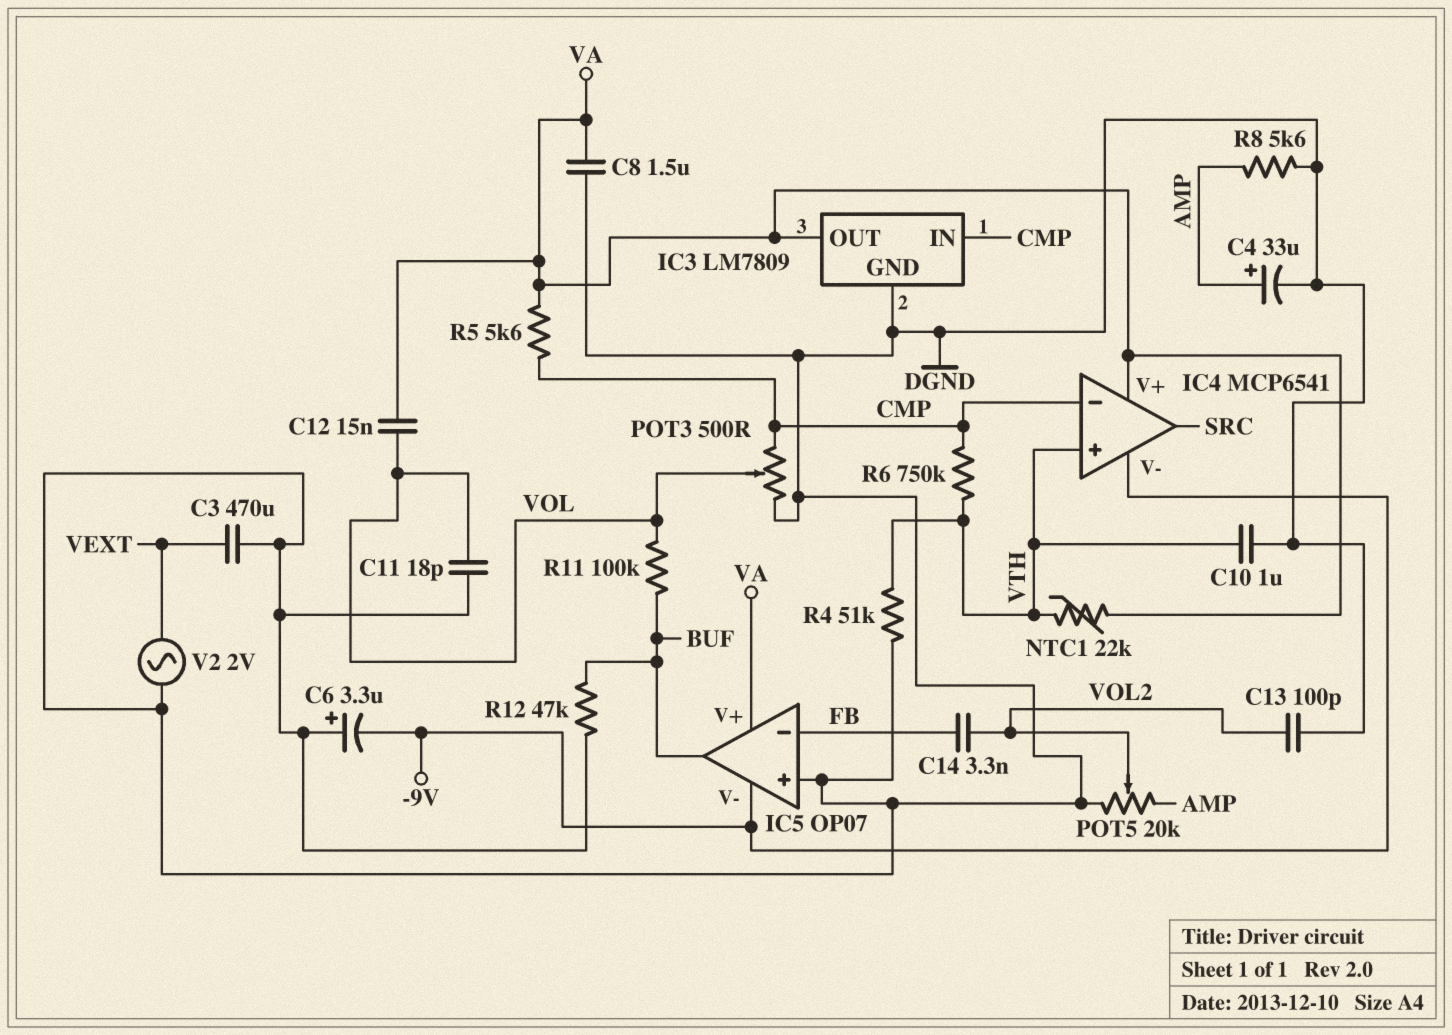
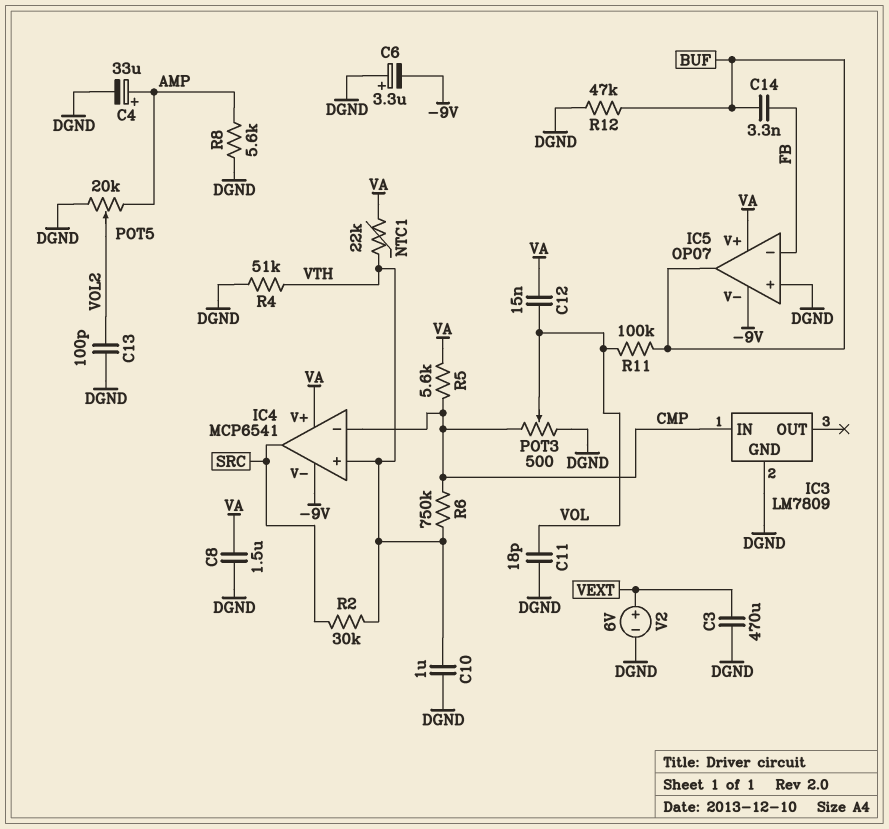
C14: 3.3nF (FB, VOL2) -> 3.3nF (BUF, FB)
IC3 pin OUT: VA -> none
R2: none -> 30k (SRC, VTH)
V2: AC 2V (DGND, VEXT) -> 6V (plus VEXT, minus DGND)

